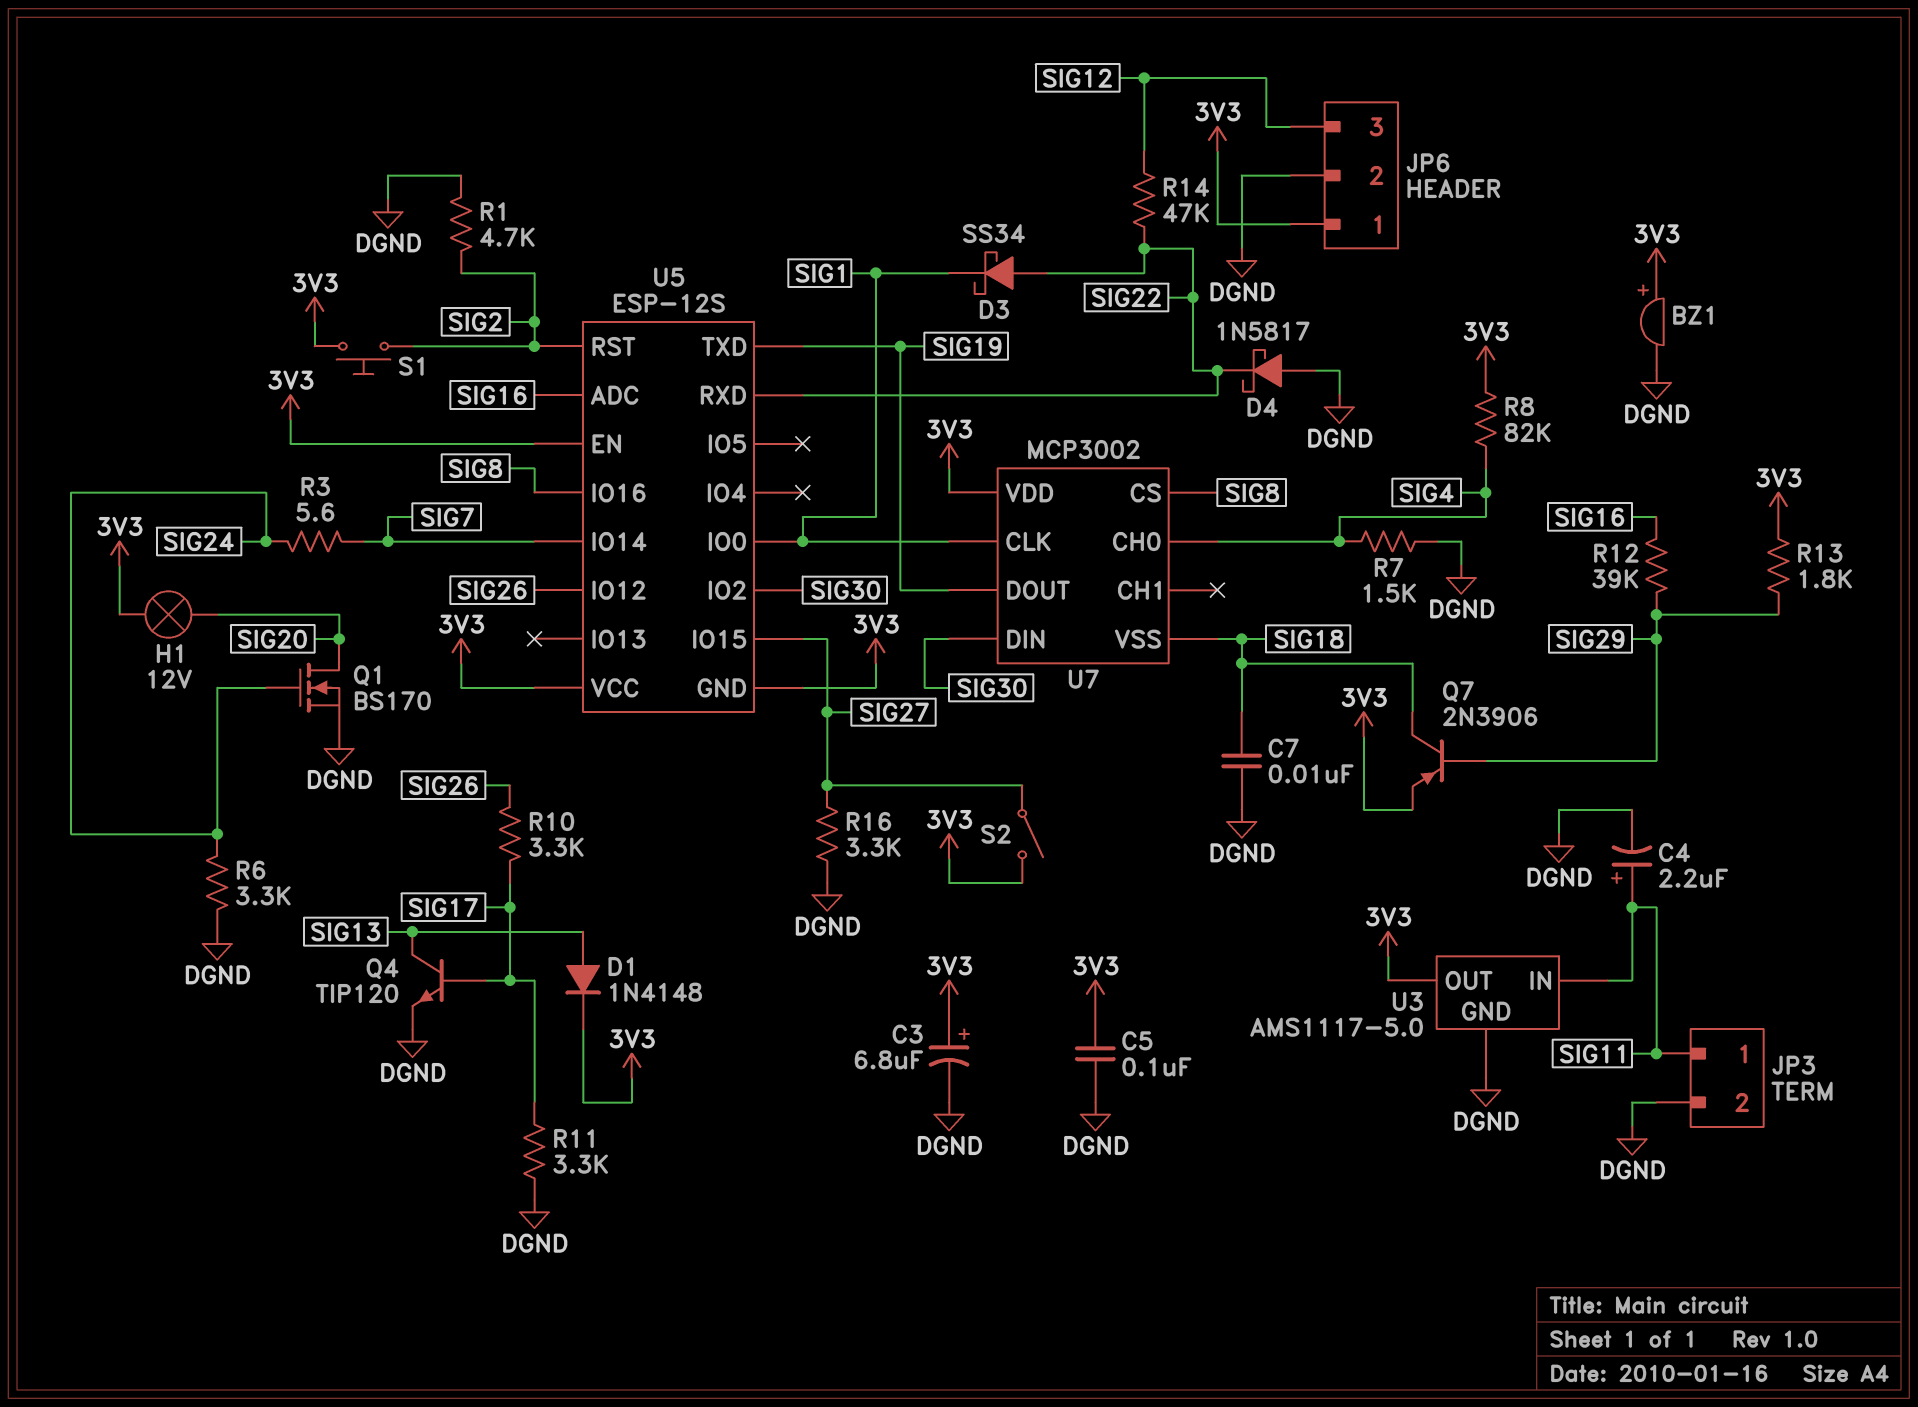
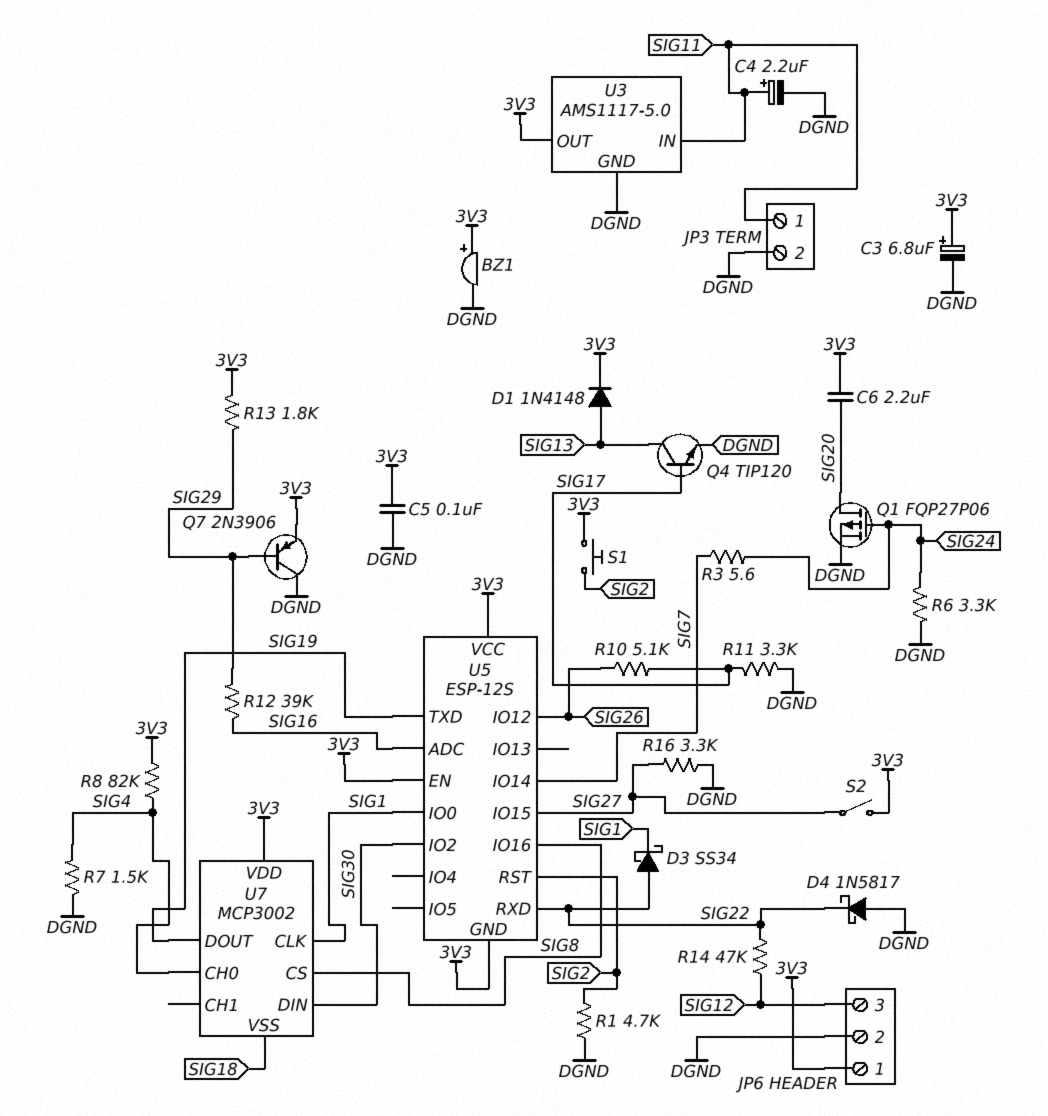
C6: none -> 2.2uF (3V3, SIG20)
C7: 10nF (DGND, SIG18) -> none
H1: lamp 12V (3V3, SIG20) -> none
Q1: NMOS BS170 (G SIG24, D SIG20, S DGND) -> PMOS FQP27P06 (G SIG24, D SIG20, S DGND)
Q7: PNP 2N3906 (B SIG29, C SIG18, E 3V3) -> PNP 2N3906 (B SIG29, C DGND, E 3V3)
R10: 3.3k (SIG17, SIG26) -> 5.1k (SIG17, SIG26)

